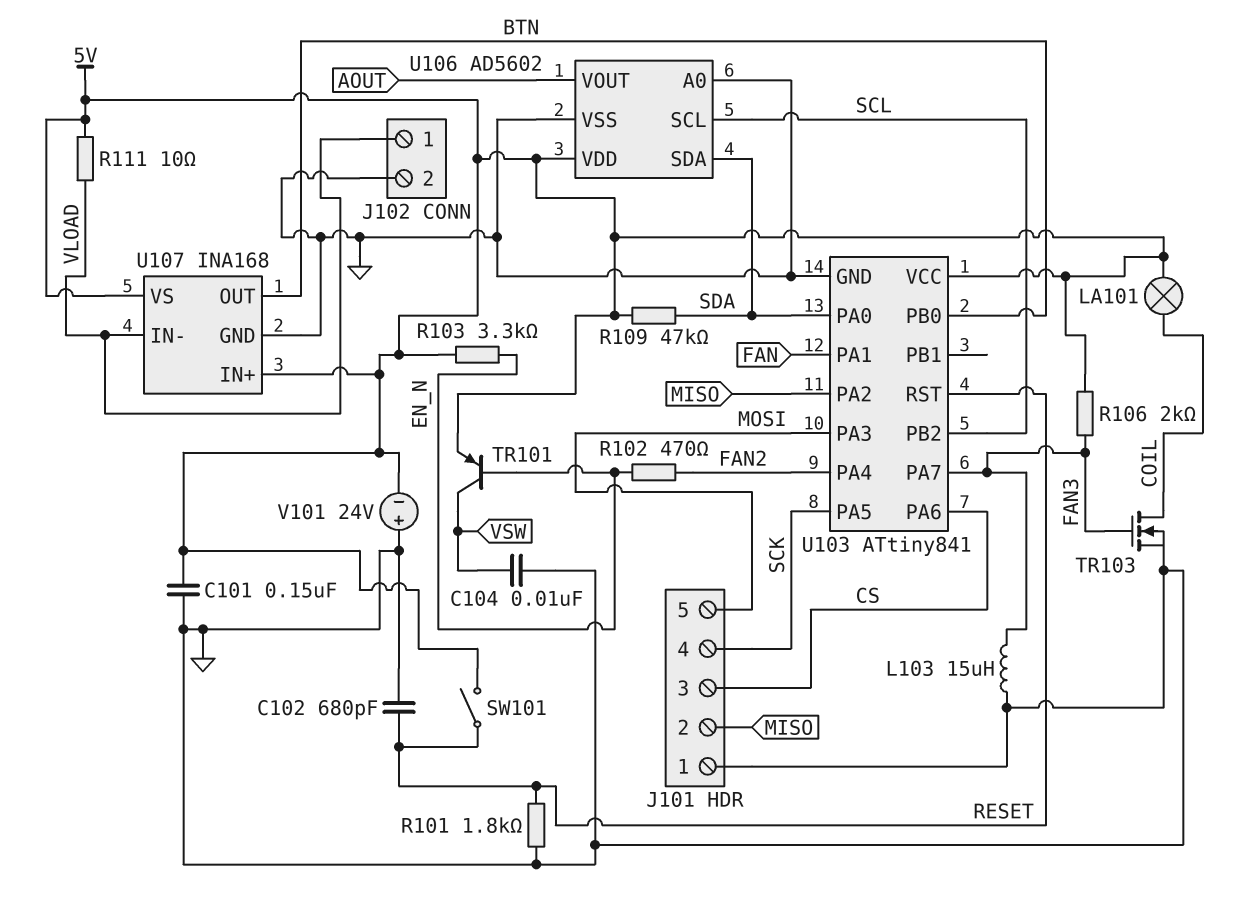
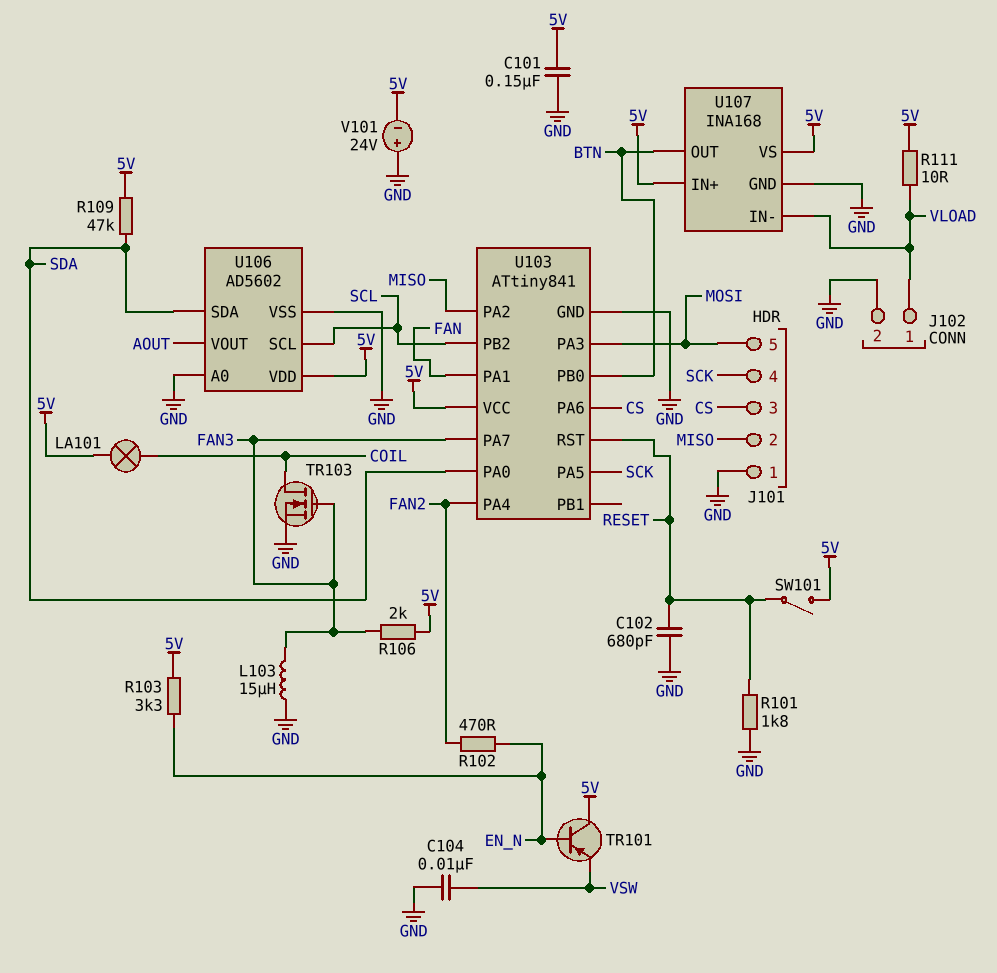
TR101: PNP (B EN_N, C VSW, E 5V) -> PNP (B EN_N, C 5V, E VSW)

